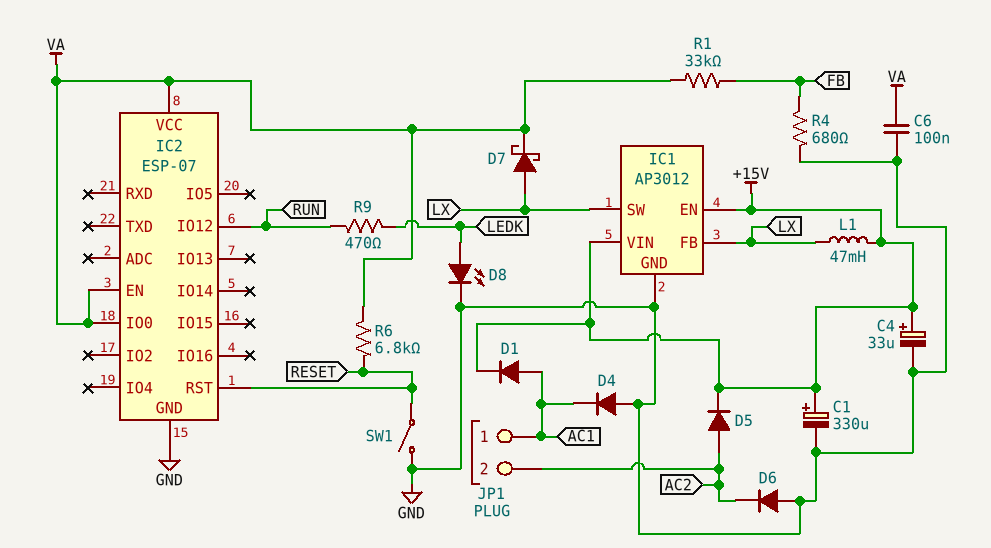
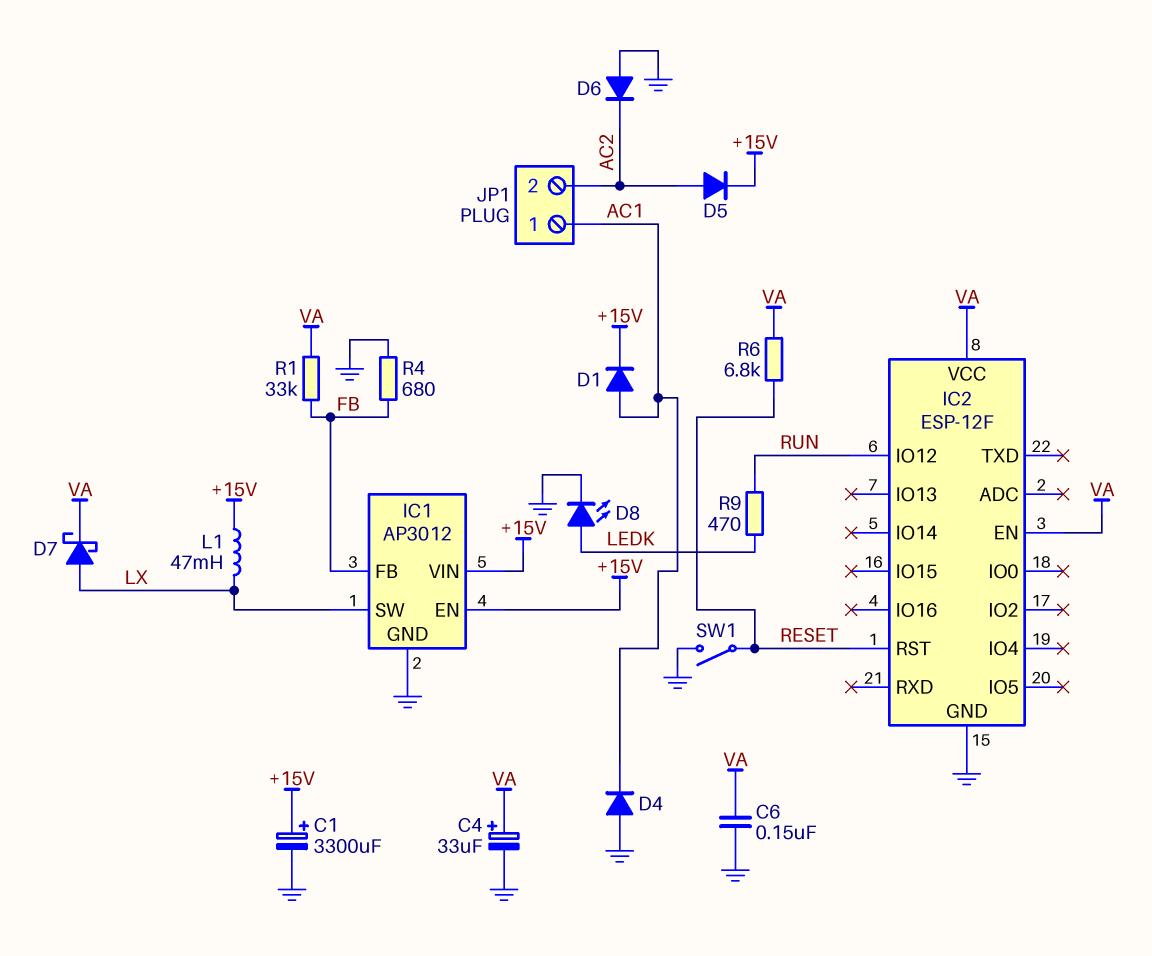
C1: 330uF (plus +15V, minus GND) -> 3300uF (plus +15V, minus GND)
C4: 33uF (plus +15V, minus GND) -> 33uF (plus VA, minus GND)
C6: 100nF (GND, VA) -> 150nF (GND, VA)
IC1 pin FB: LX -> FB
IC2: ESP-07 -> ESP-12F
IC2 pin IO0: VA -> none

